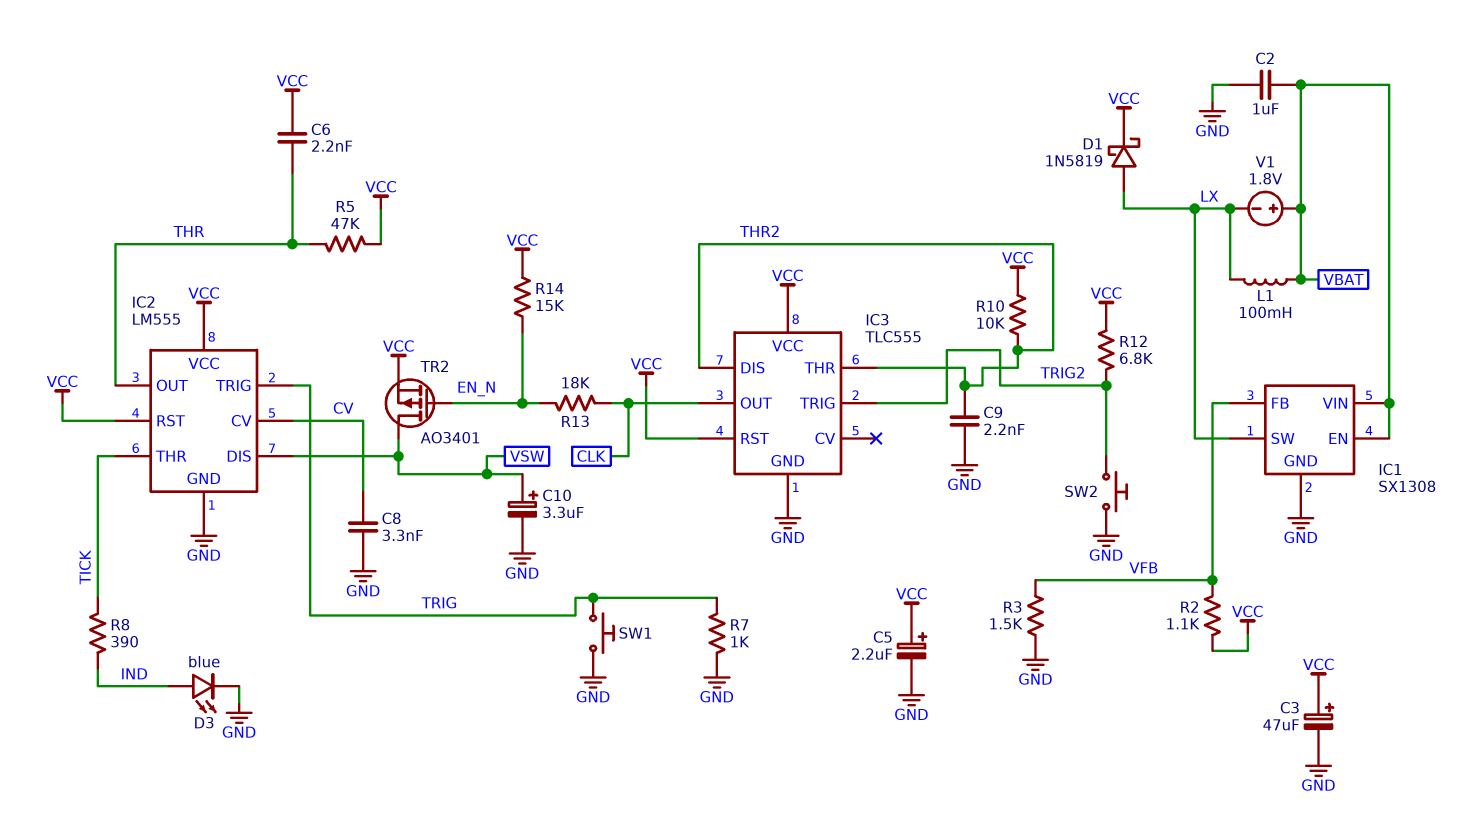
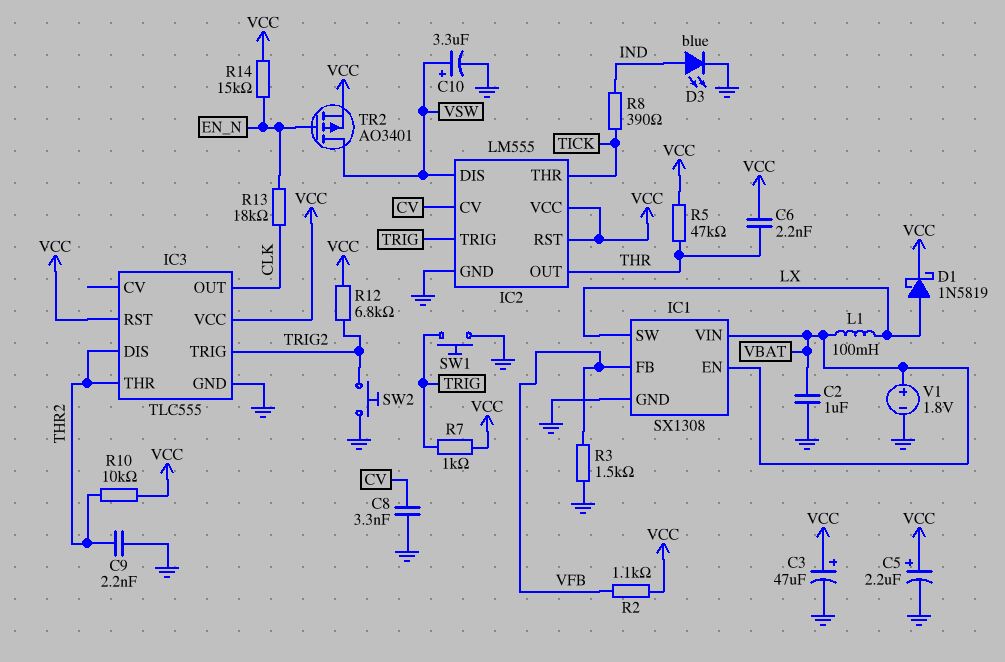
R7: 1k (GND, TRIG) -> 1k (TRIG, VCC)
V1: 1.8V (plus VBAT, minus LX) -> 1.8V (plus VBAT, minus GND)

